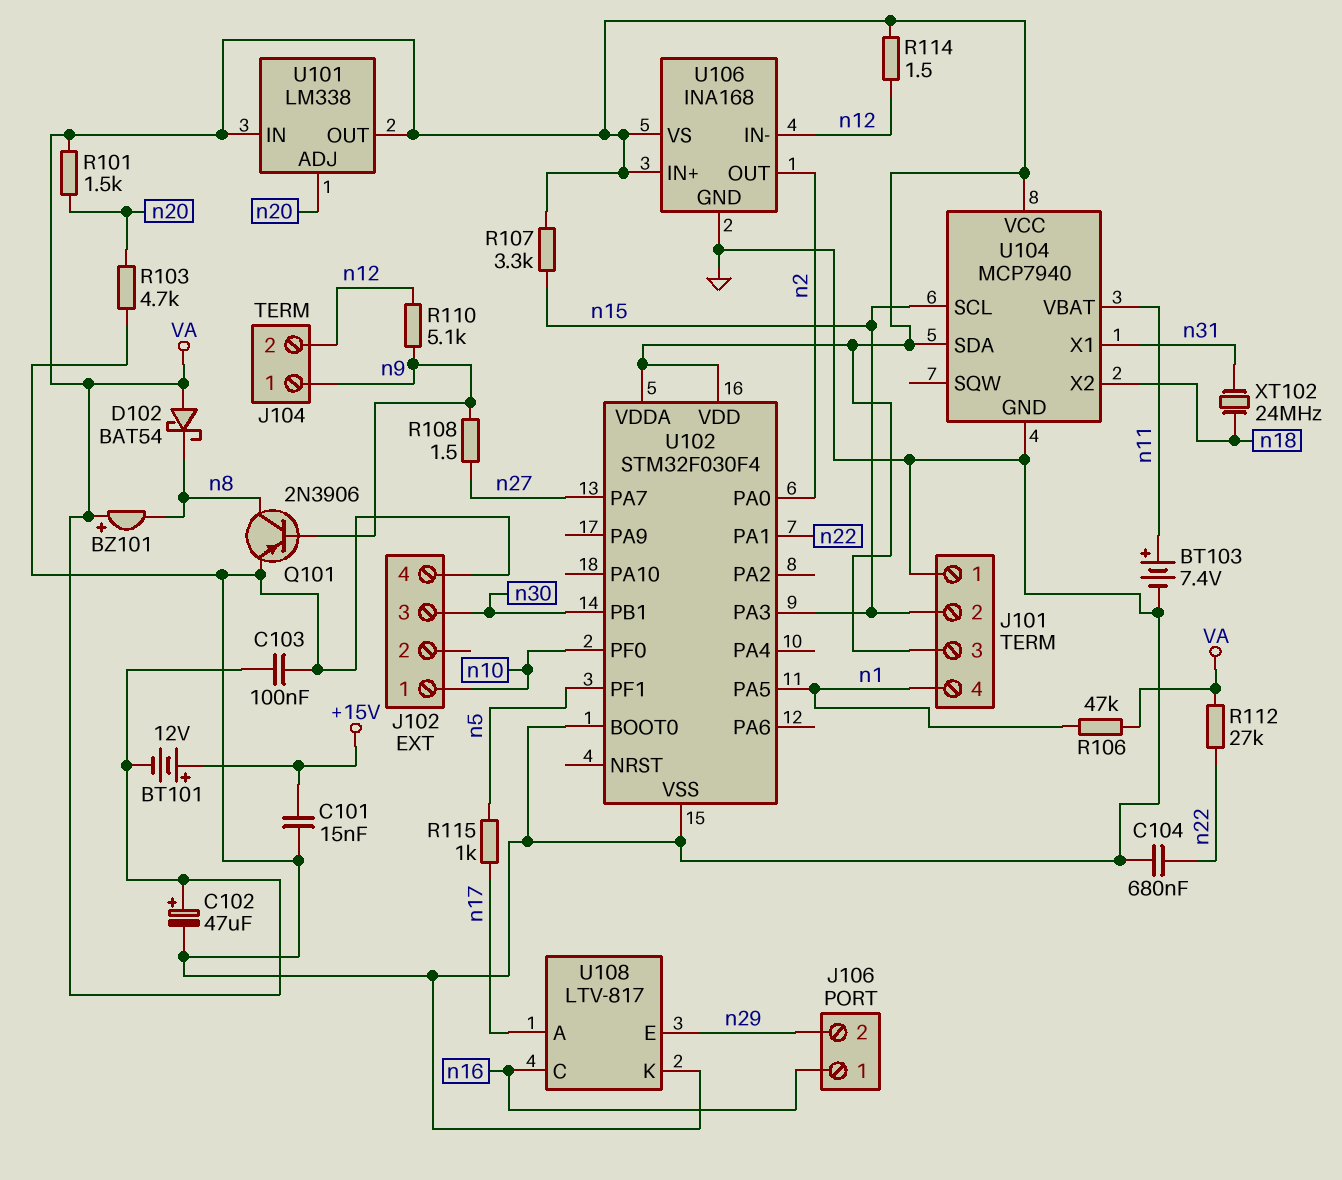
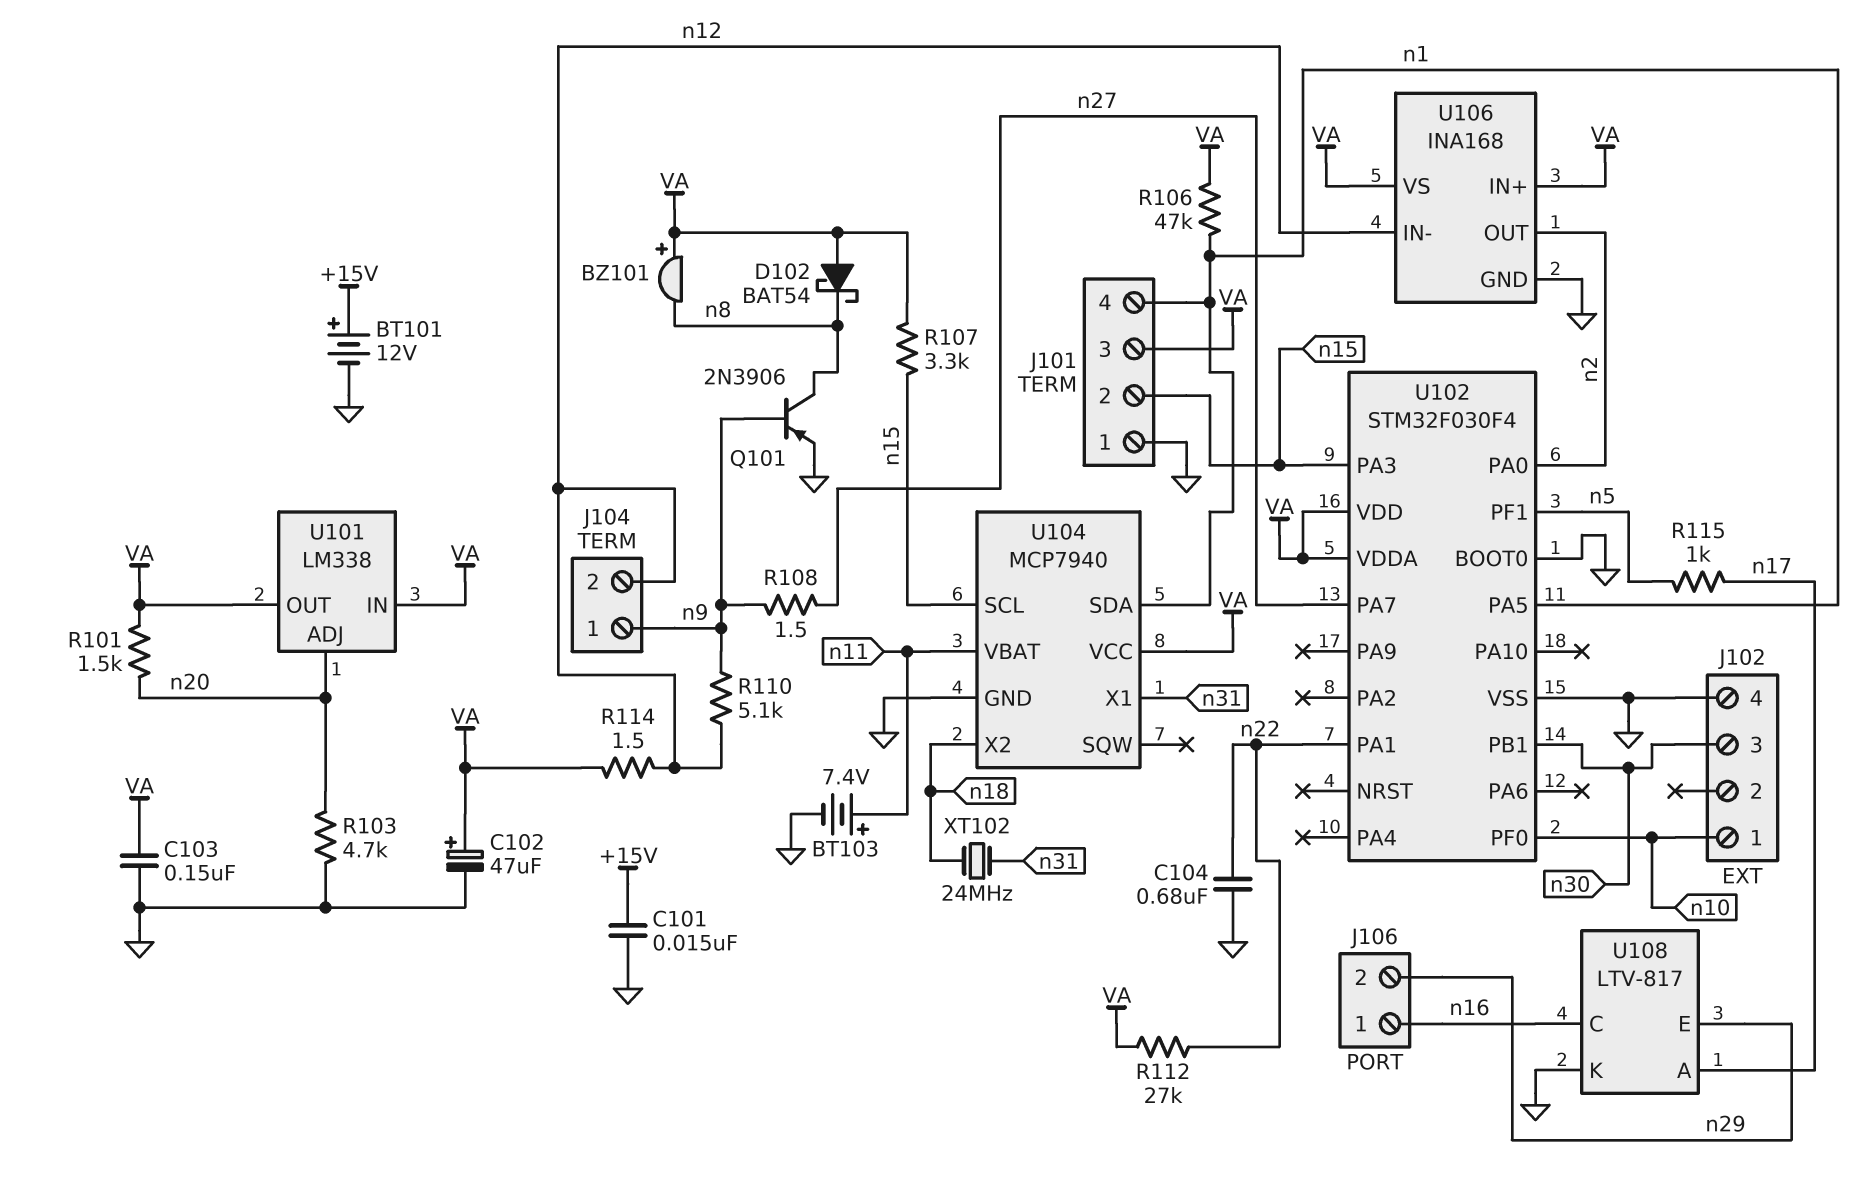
BT101: 12V (plus +15V, minus VA) -> 12V (plus +15V, minus GND)
C103: 100nF (GND, VA) -> 150nF (GND, VA)
U104 pin SDA: VA -> n1

